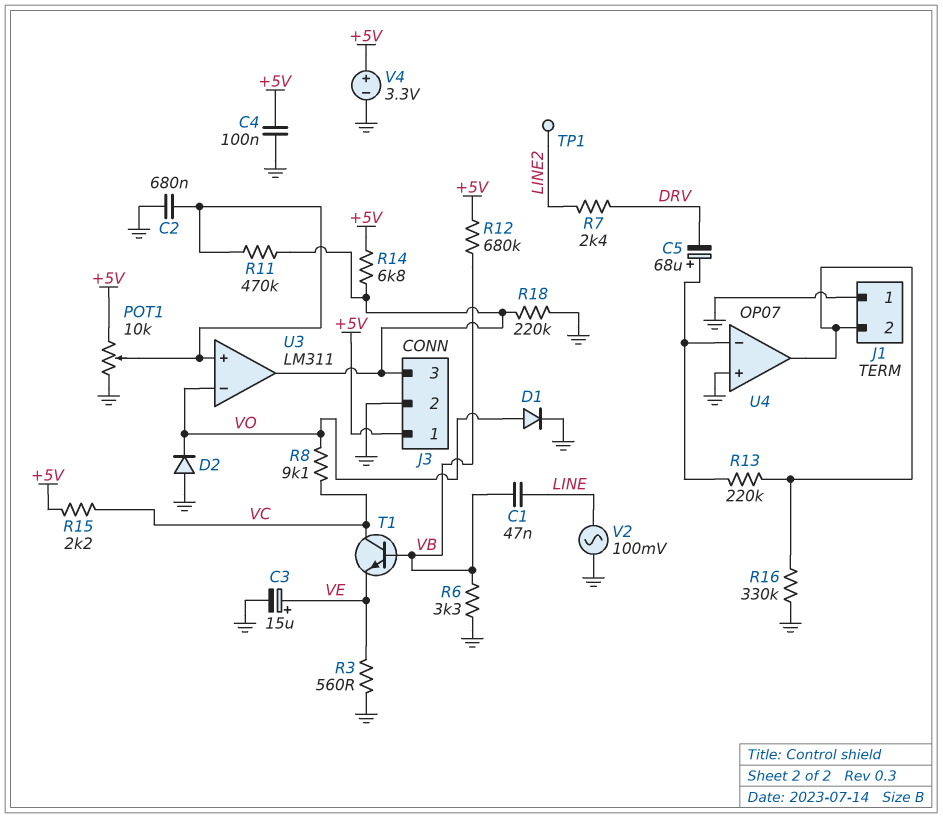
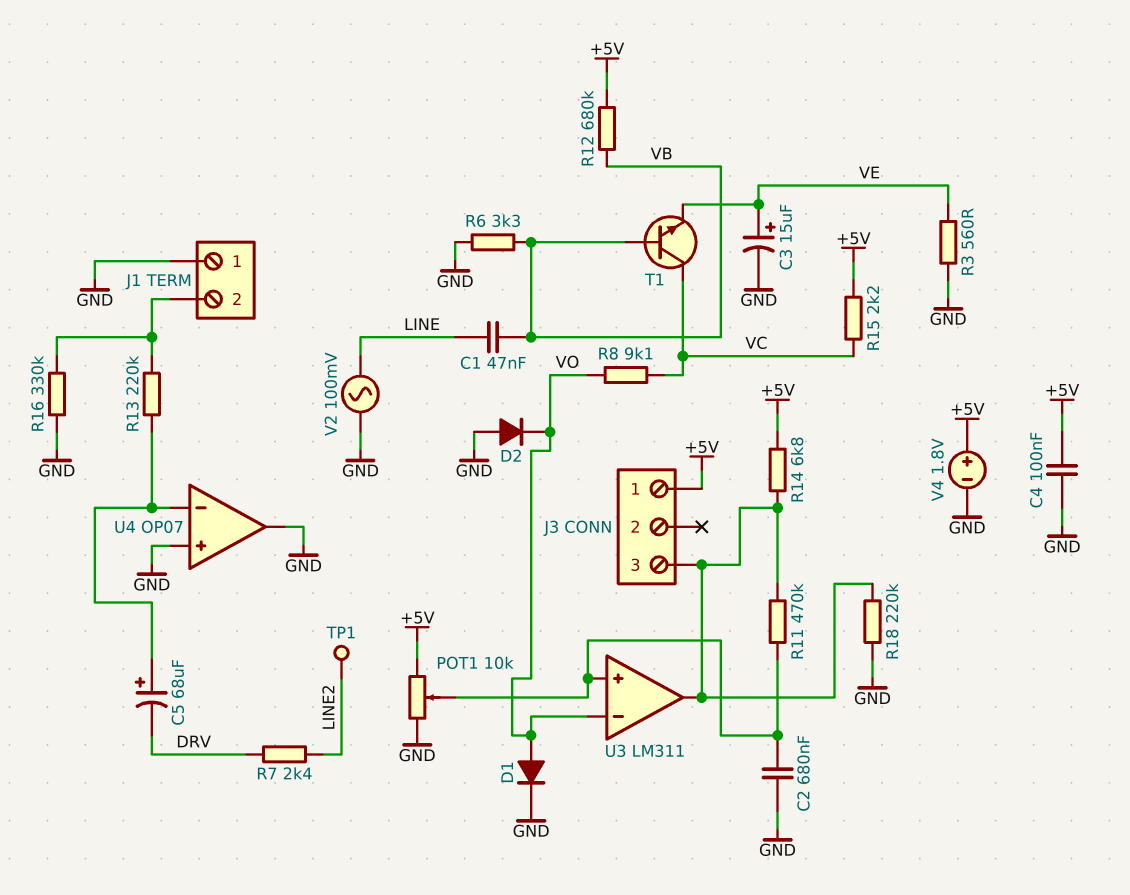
J3 pin 2: GND -> none
U4 pin out: J1/2 -> GND
V4: 3.3V (plus +5V, minus GND) -> 1.8V (plus +5V, minus GND)

